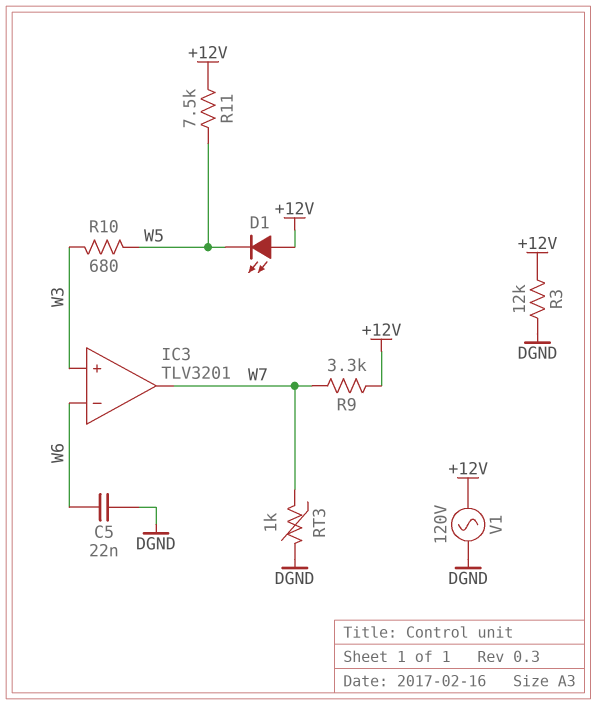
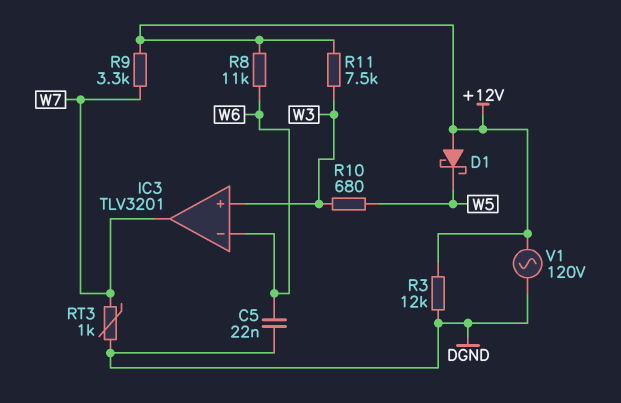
D1: LED (A +12V, K W5) -> schottky (A +12V, K W5)
R8: none -> 11k (+12V, W6)
R11: 7.5k (+12V, W5) -> 7.5k (+12V, W3)

